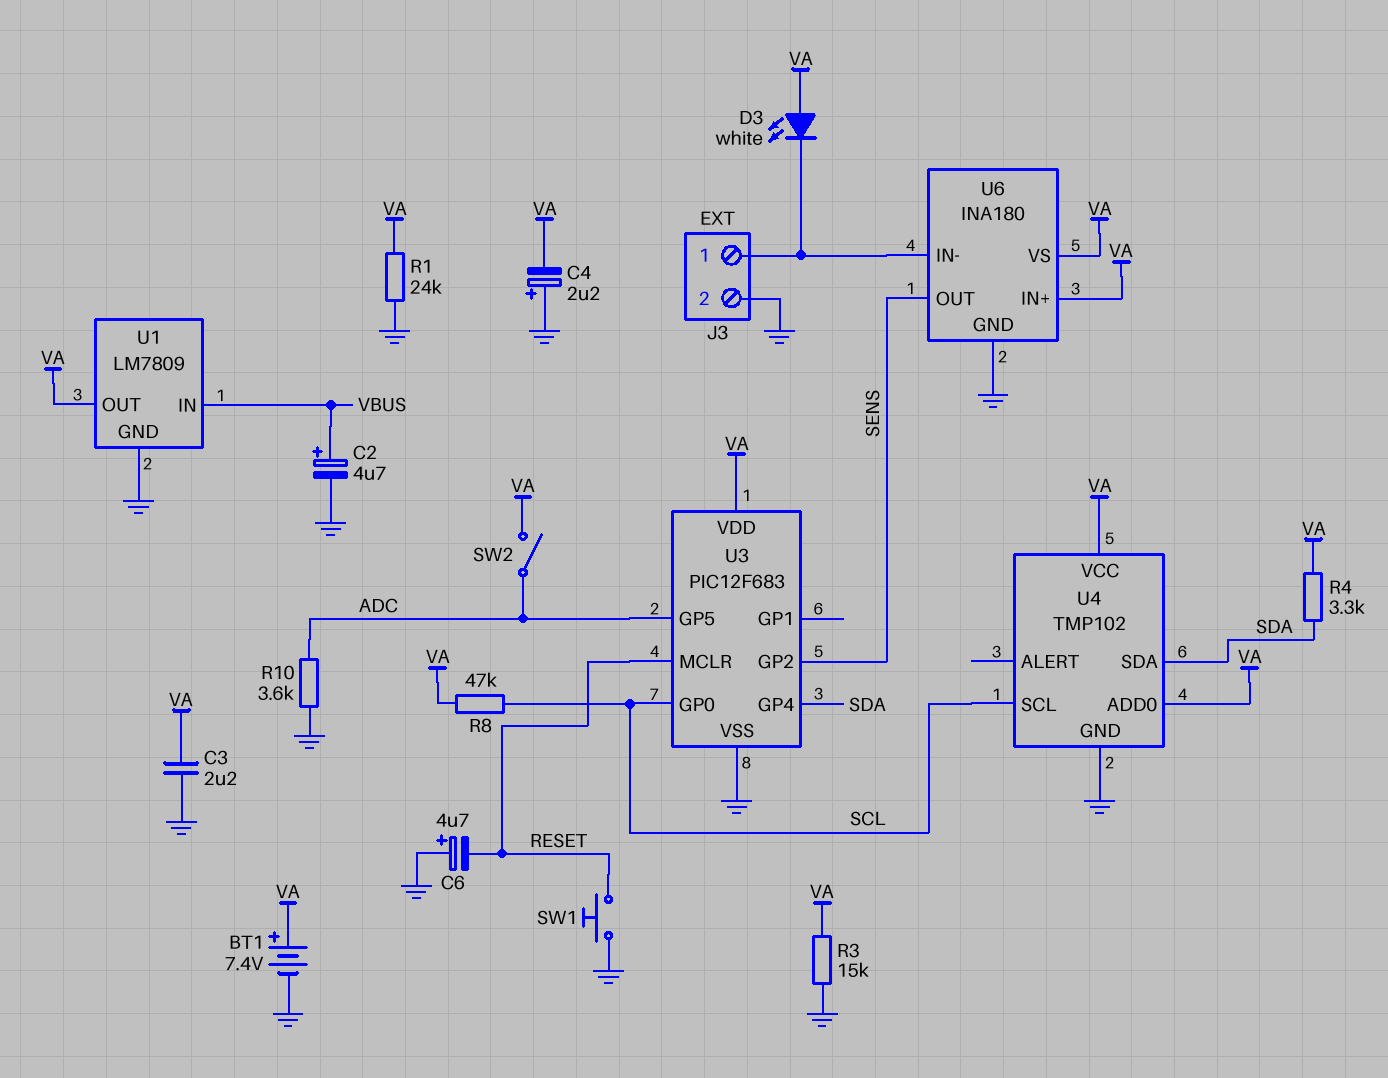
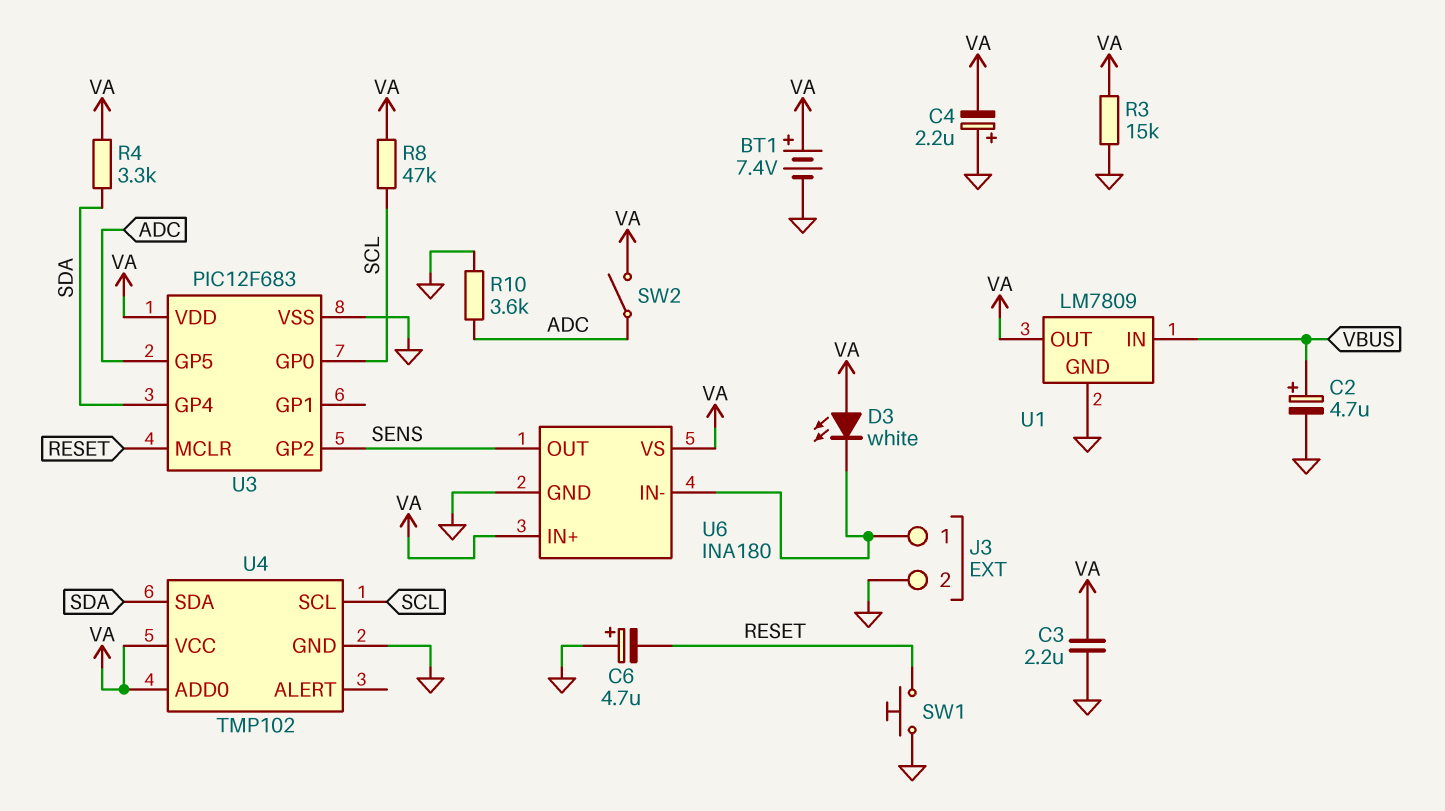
R1: 24k (GND, VA) -> none

